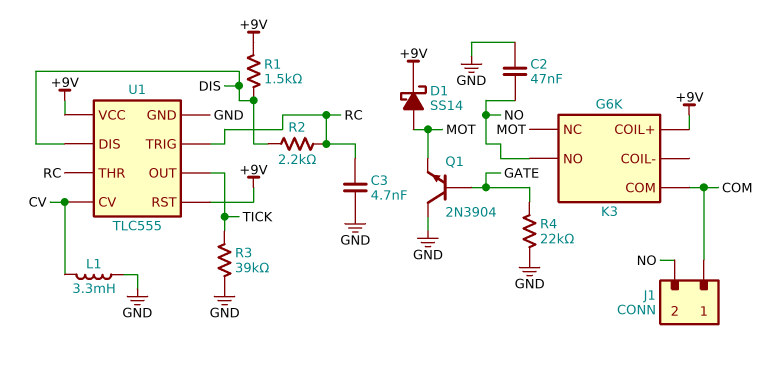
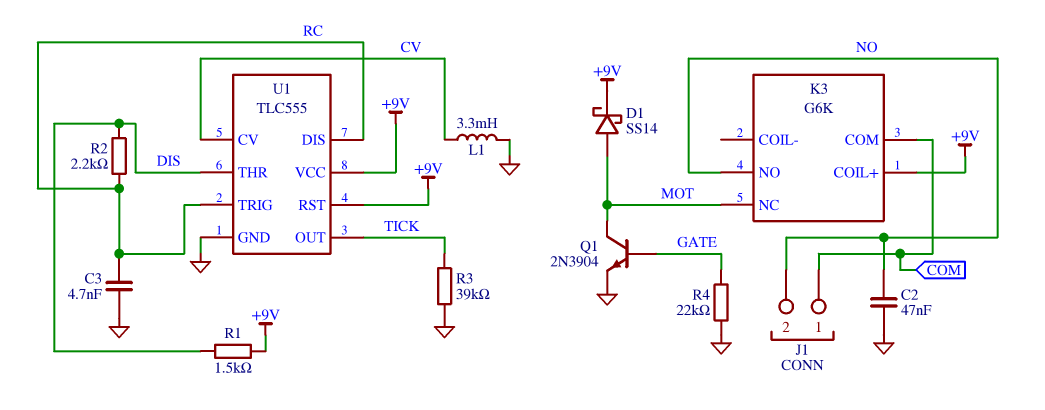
Q1: NPN 2N3904 (B GATE, C GND, E MOT) -> NPN 2N3904 (B GATE, C MOT, E GND)
U1 pin DIS: DIS -> RC
U1 pin THR: RC -> DIS

